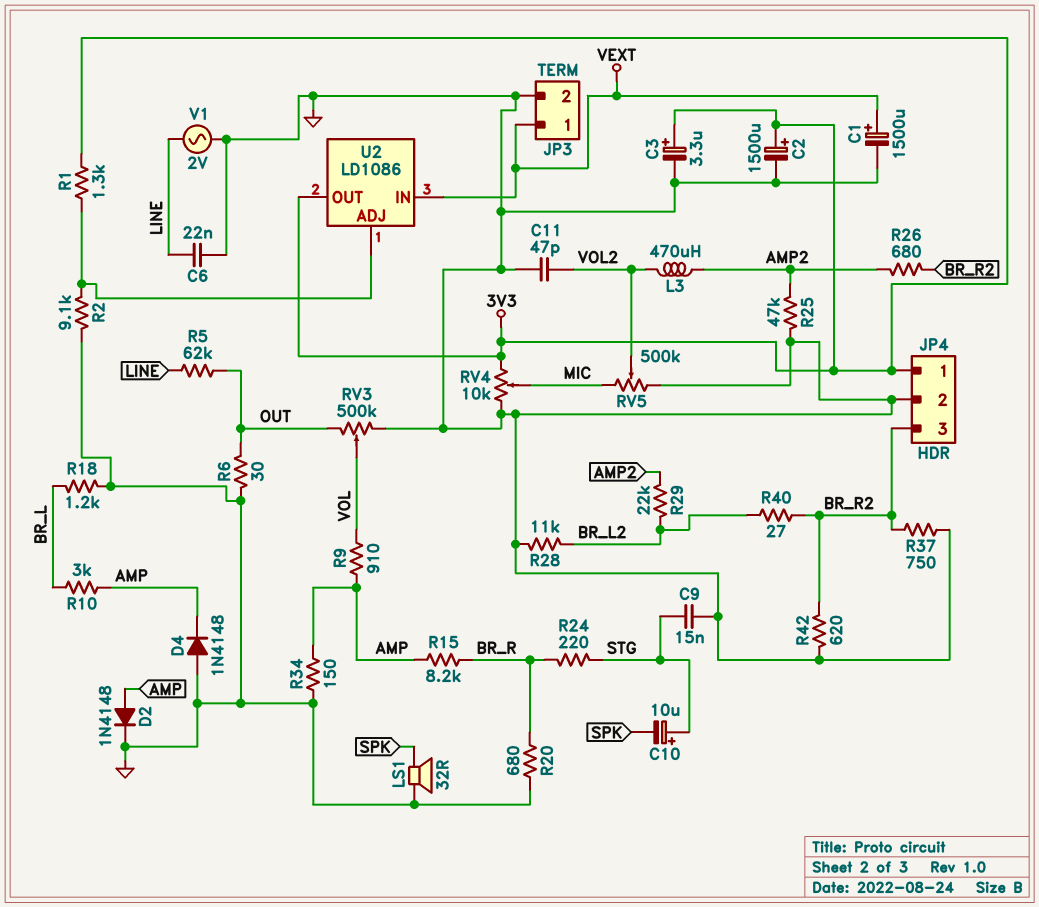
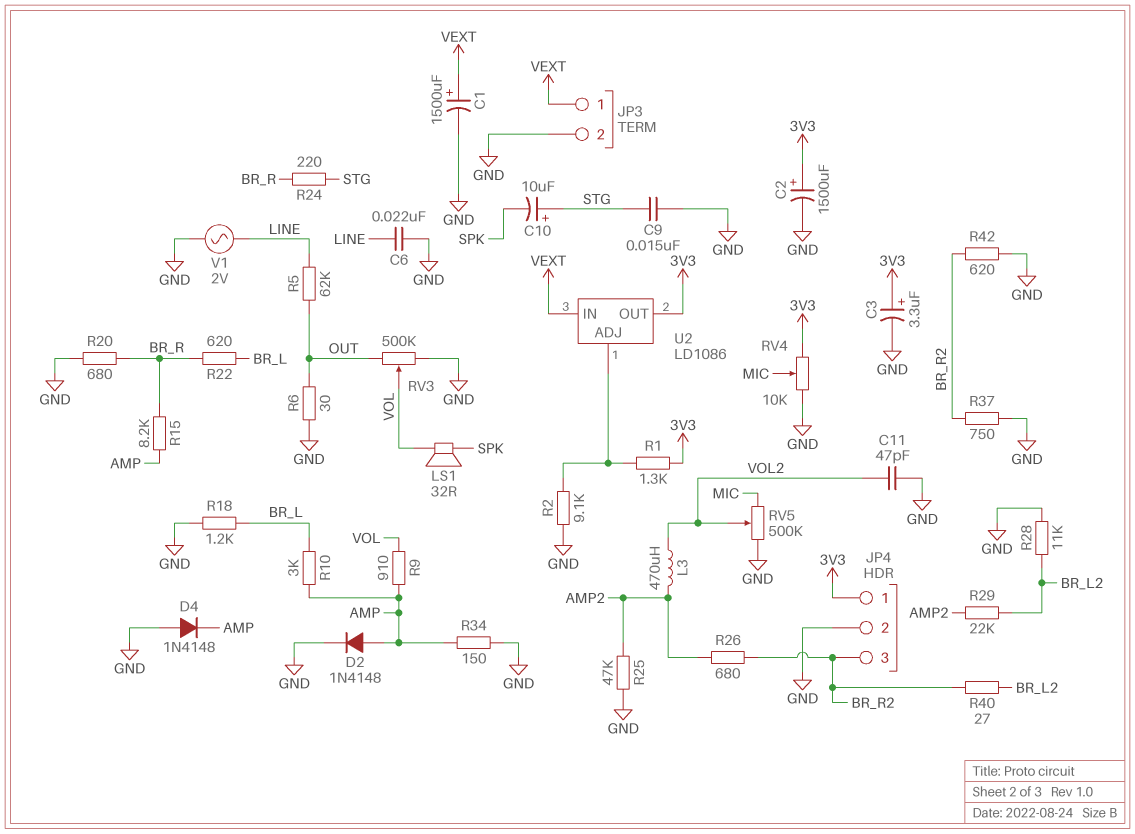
LS1: speaker 32R (GND, SPK) -> speaker 32R (SPK, VOL)
R22: none -> 620 (BR_L, BR_R)

